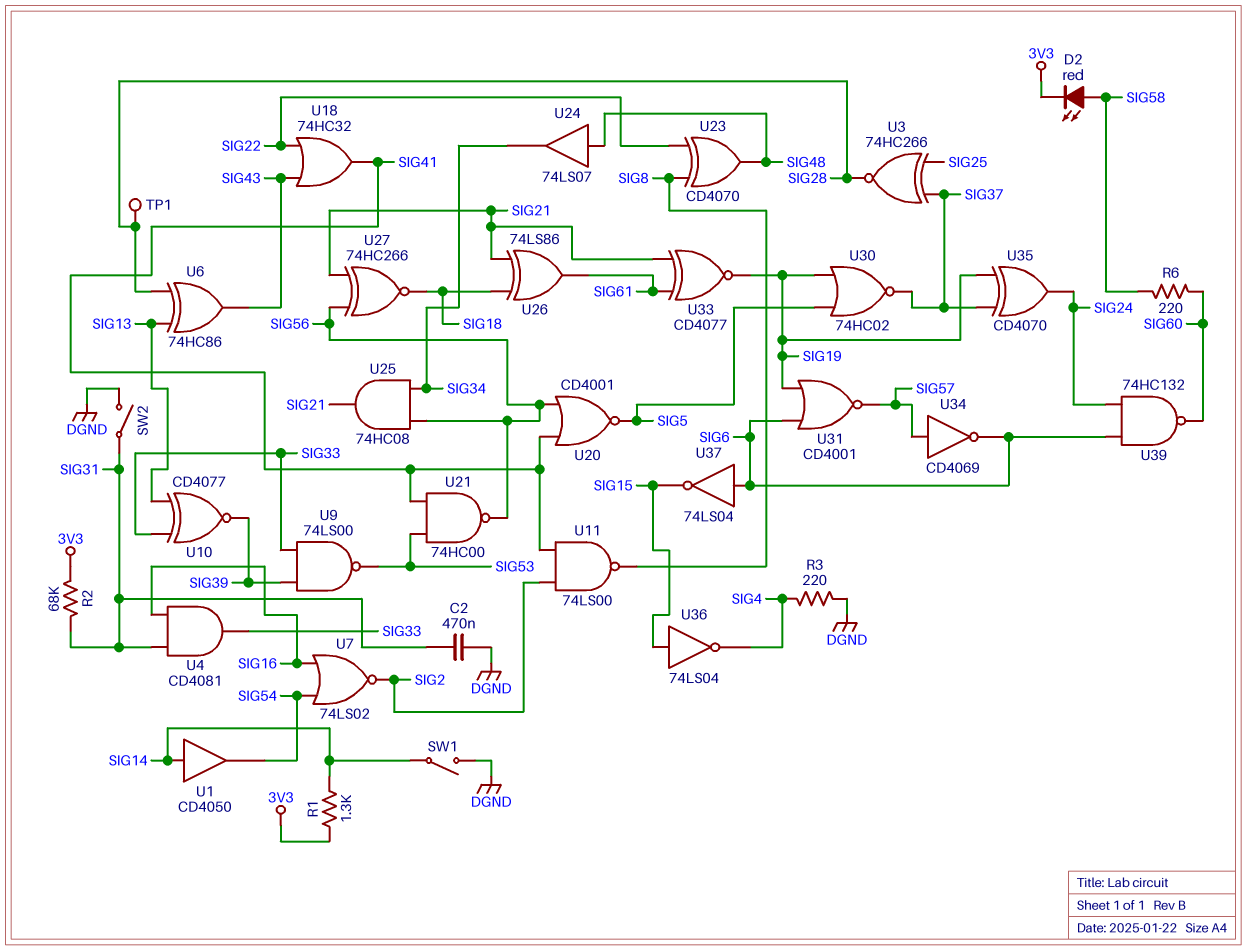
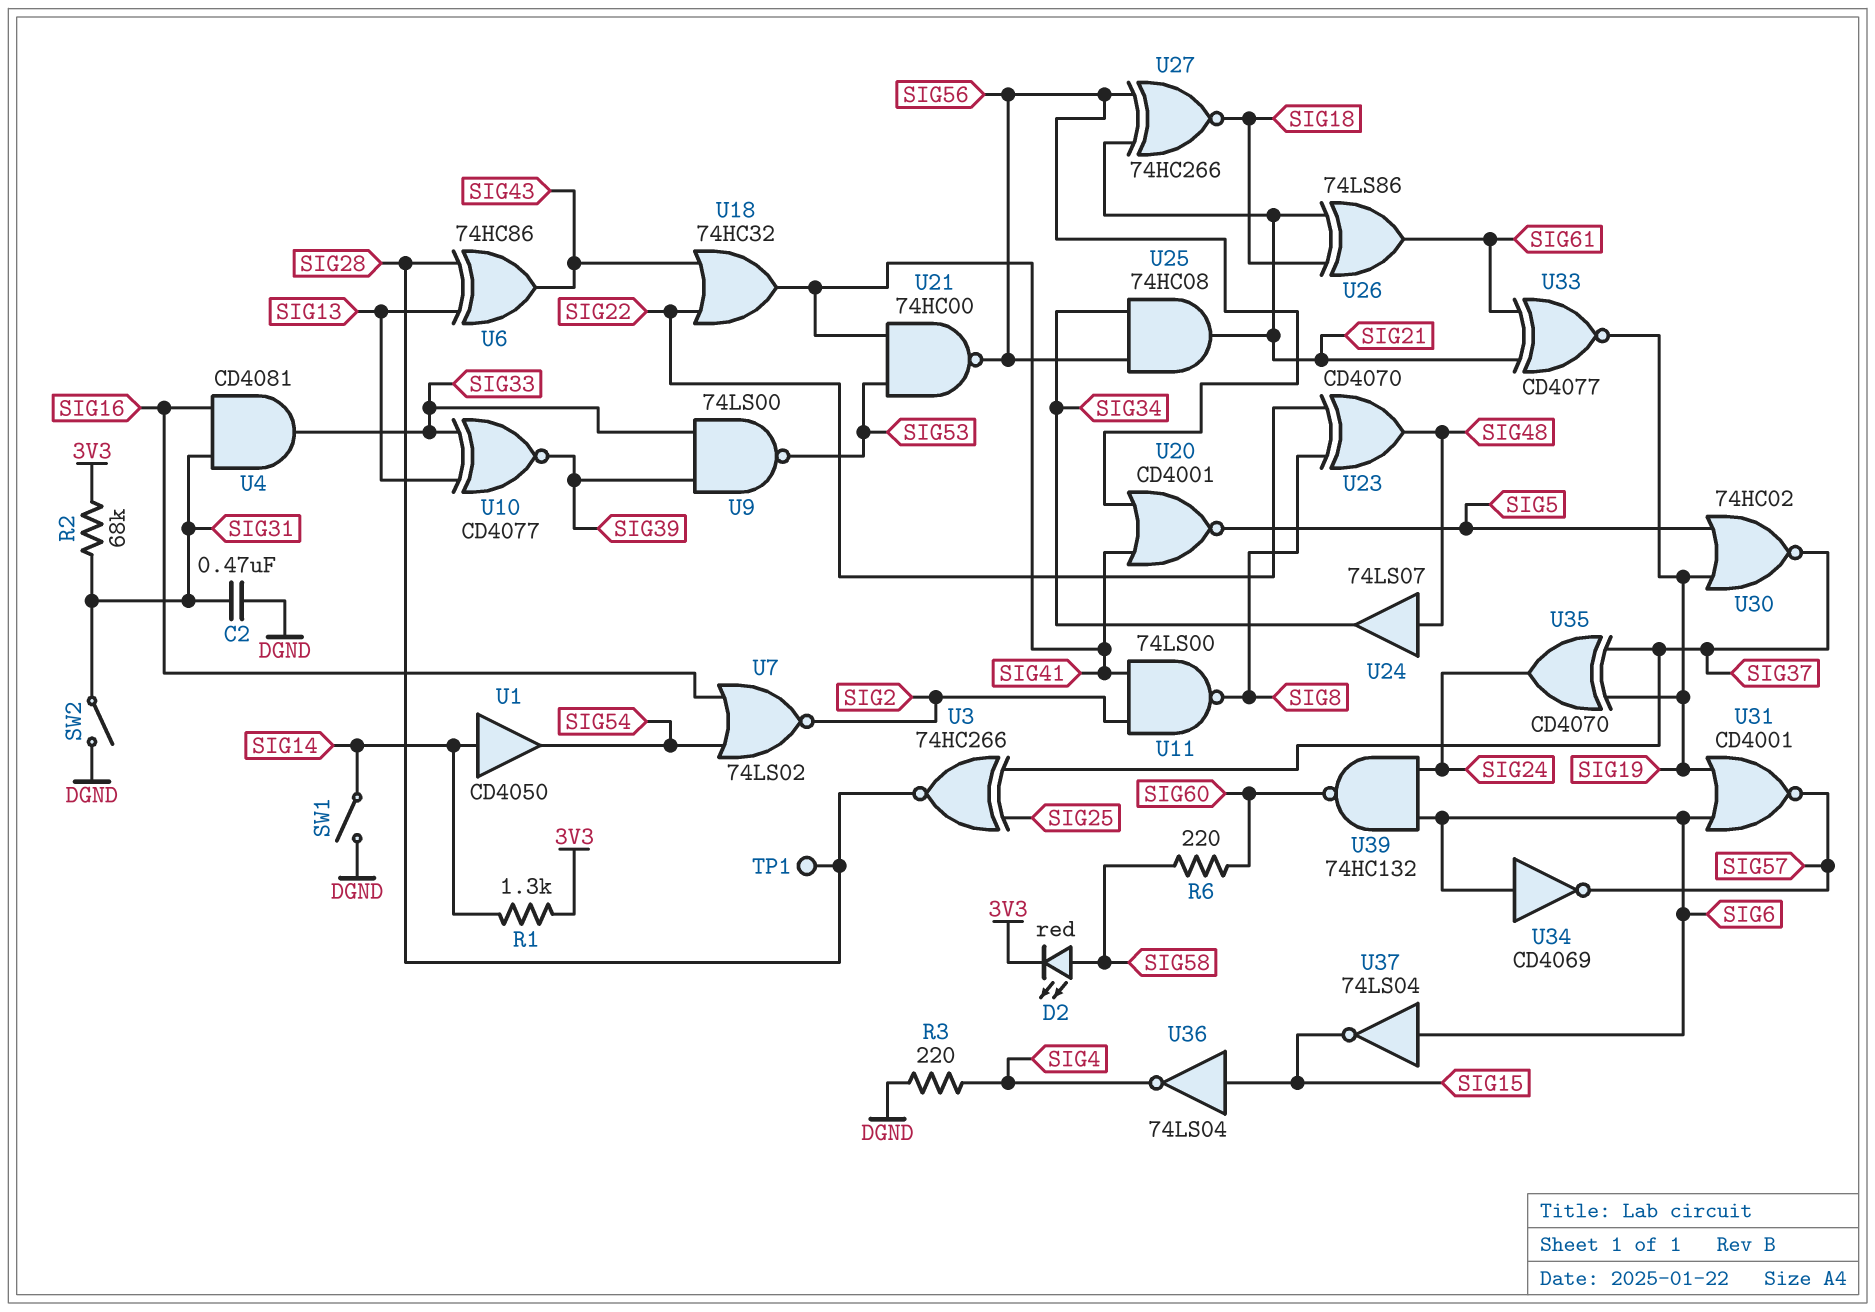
U34: NOT CD4069 (in SIG57, out SIG6) -> NOT CD4069 (in SIG6, out SIG57)

